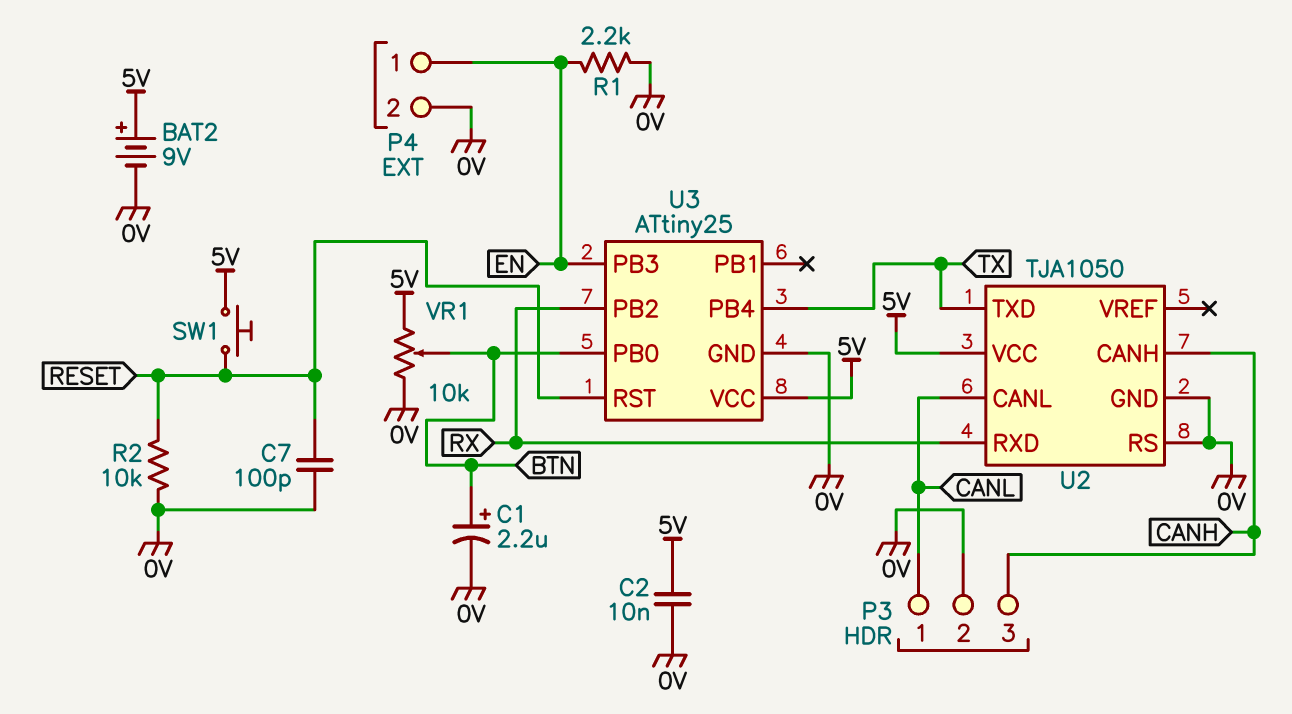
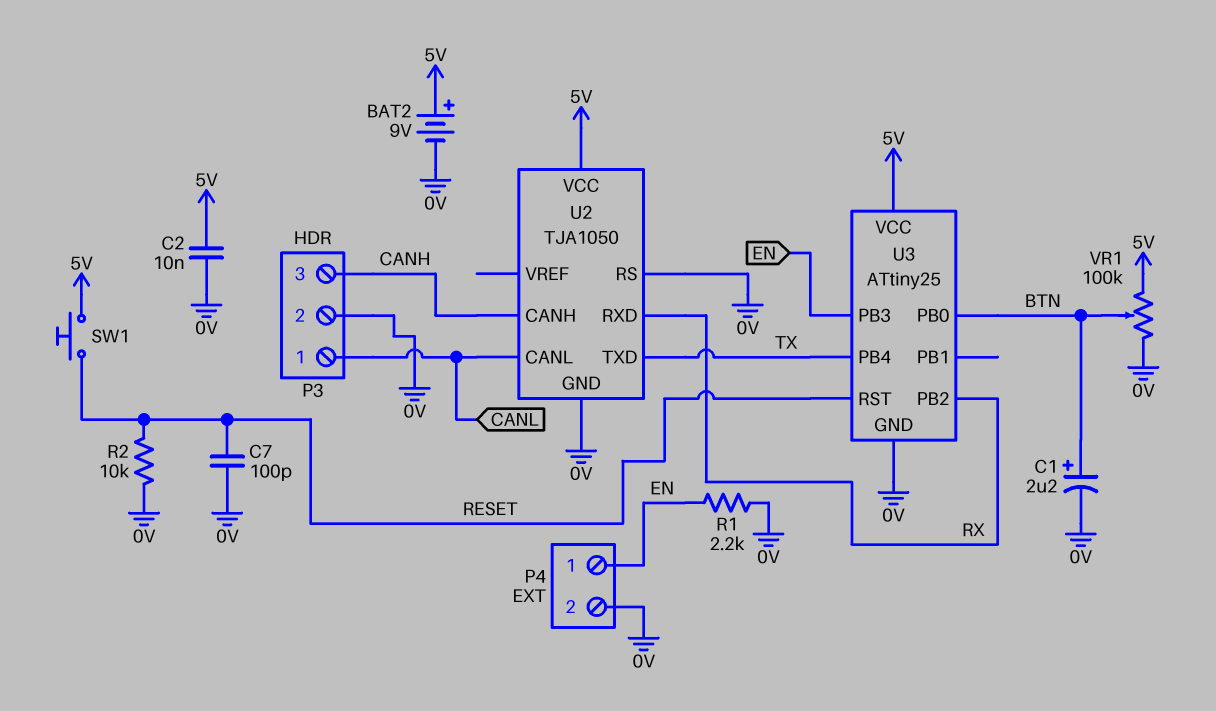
VR1: 10k (0V, 5V, wiper BTN) -> 100k (0V, 5V, wiper BTN)

